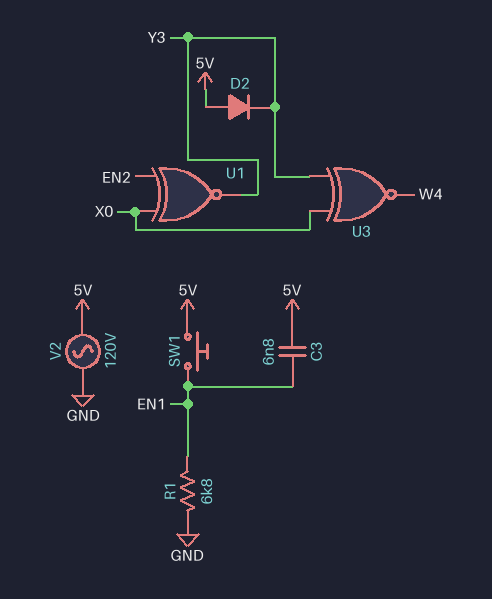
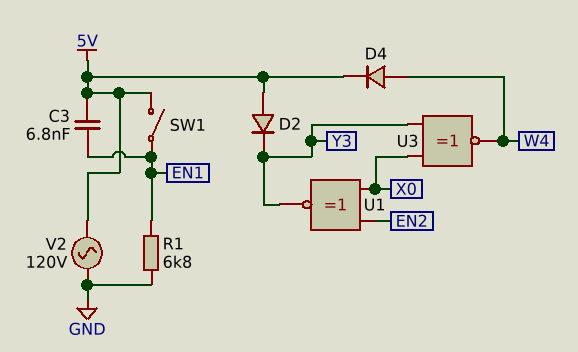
D4: none -> diode (A W4, K 5V)
SW1: button (5V, EN1) -> switch (5V, EN1)

